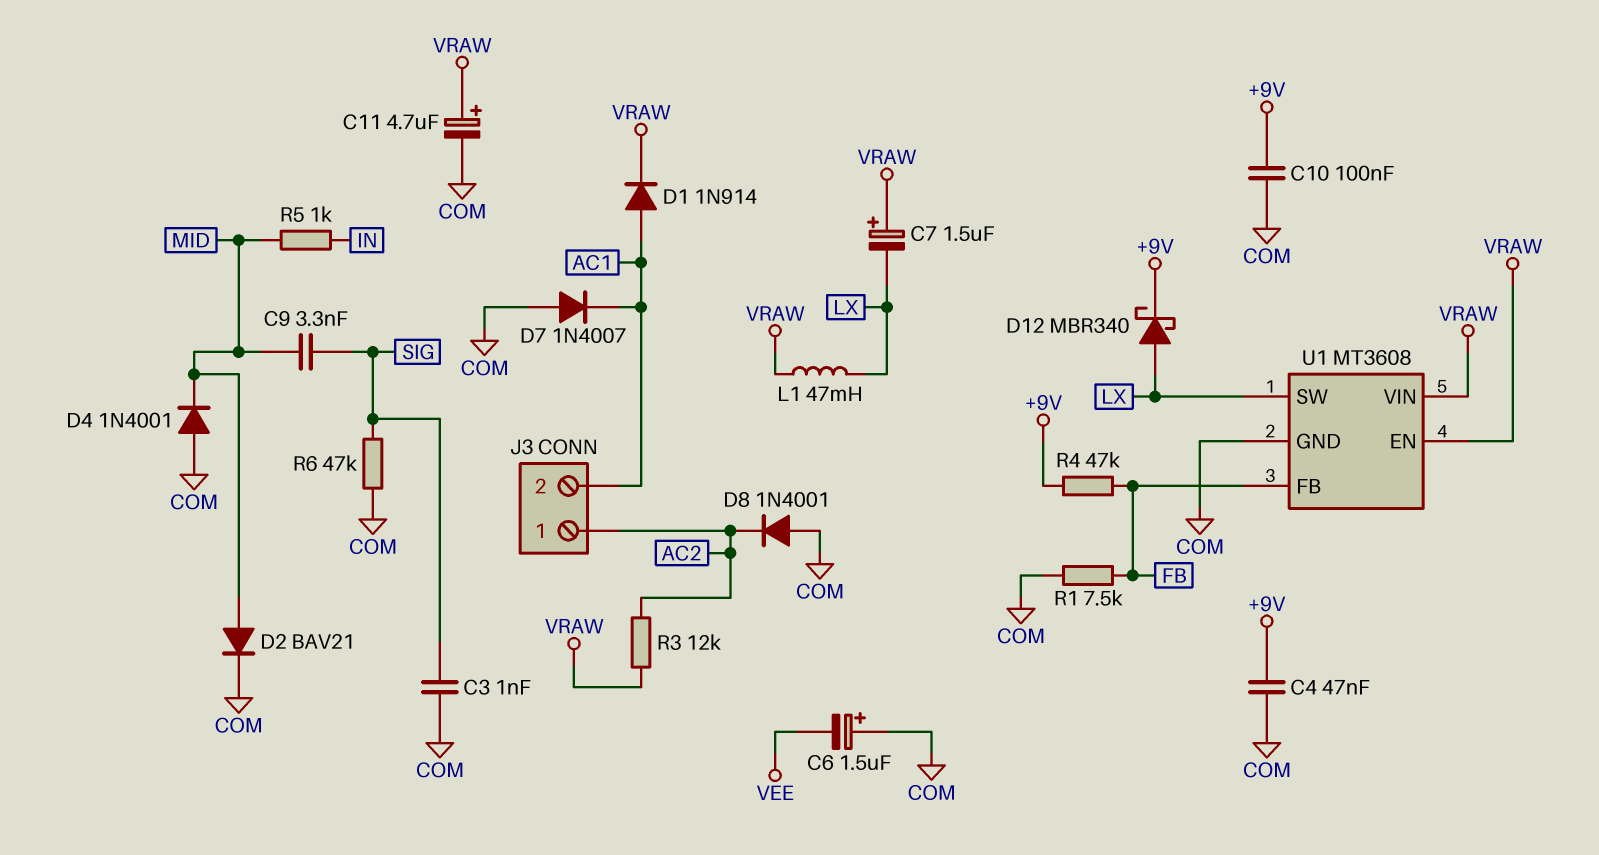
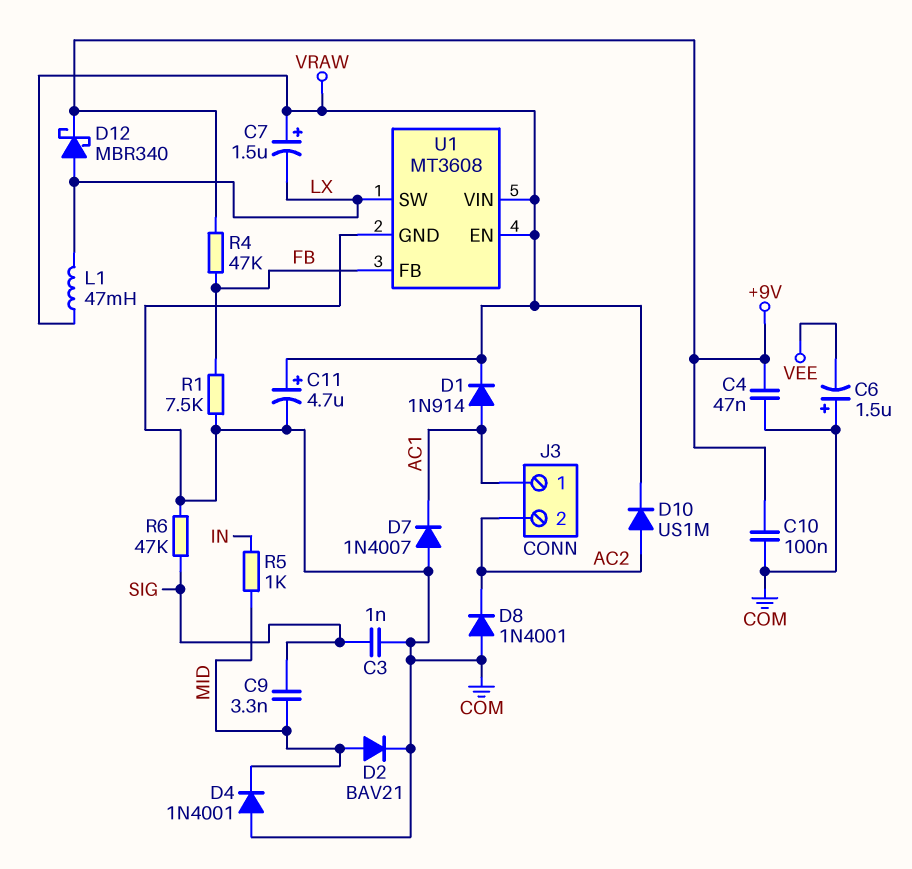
D10: none -> diode US1M (A AC2, K VRAW)
J3 pin 1: AC2 -> AC1
J3 pin 2: AC1 -> AC2
R3: 12k (AC2, VRAW) -> none

